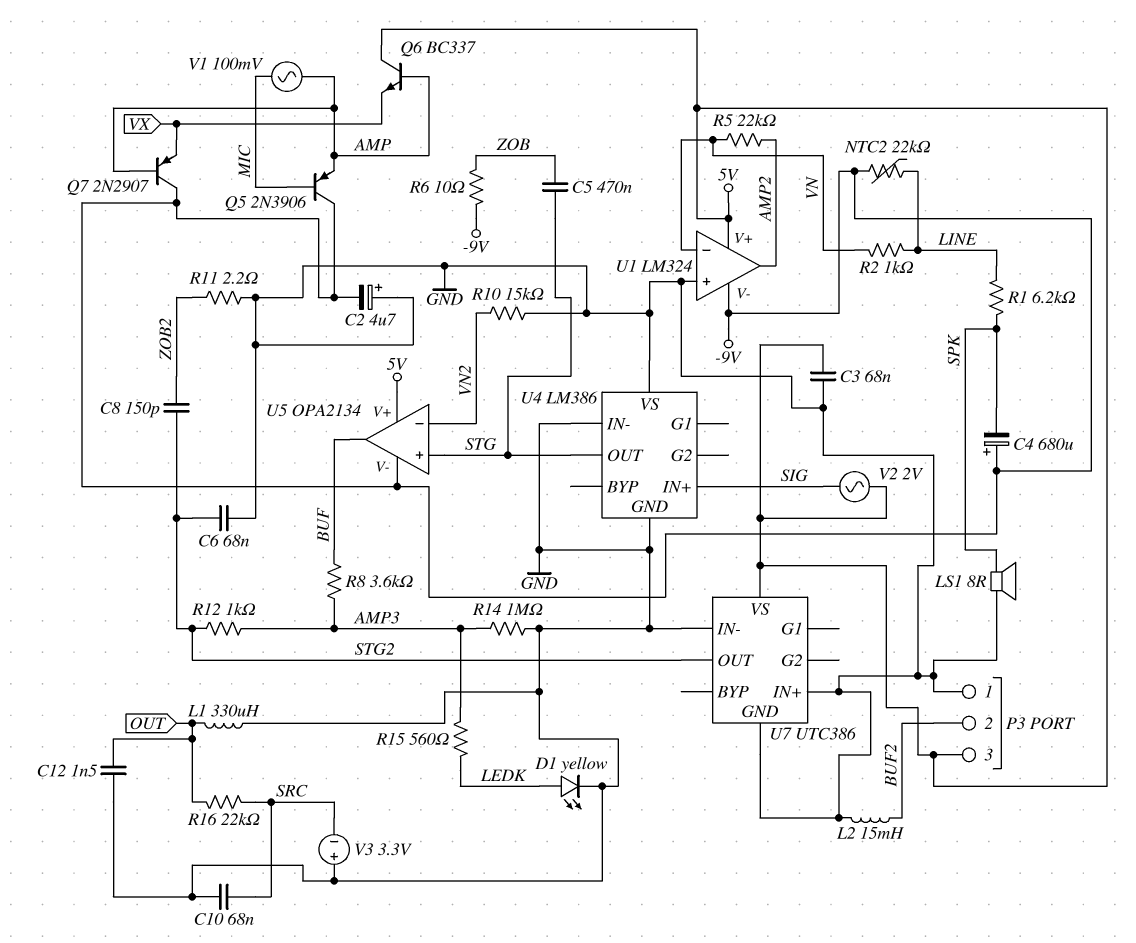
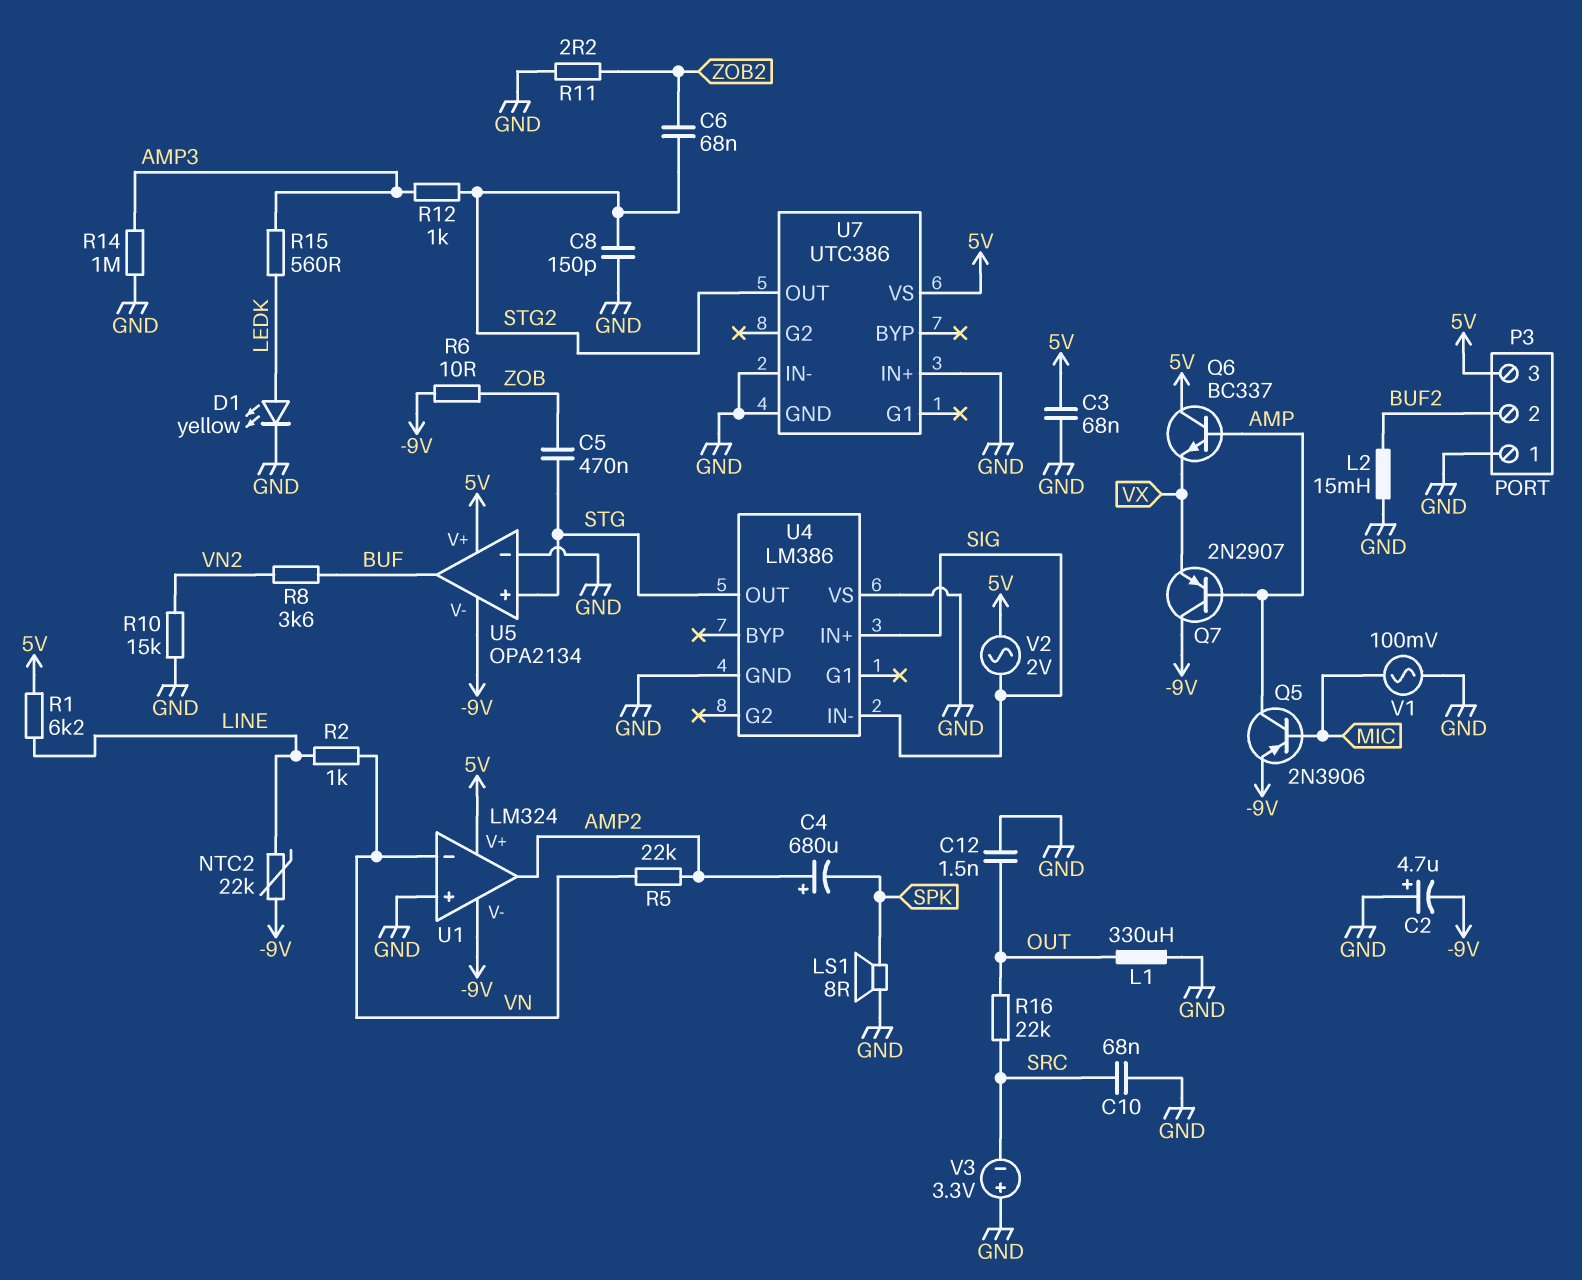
C4: 680uF (plus -9V, minus SPK) -> 680uF (plus AMP2, minus SPK)
C6: 68nF (GND, STG2) -> 68nF (STG2, ZOB2)
C8: 150pF (STG2, ZOB2) -> 150pF (GND, STG2)
Q5: PNP 2N3906 (B MIC, C -9V, E AMP) -> PNP 2N3906 (B MIC, C AMP, E -9V)
R1: 6.2k (LINE, SPK) -> 6.2k (5V, LINE)
R8: 3.6k (AMP3, BUF) -> 3.6k (BUF, VN2)
U4 pin IN-: GND -> SIG
U5 pin in-: VN2 -> GND
V1: AC 100mV (AMP, MIC) -> AC 100mV (GND, MIC)

